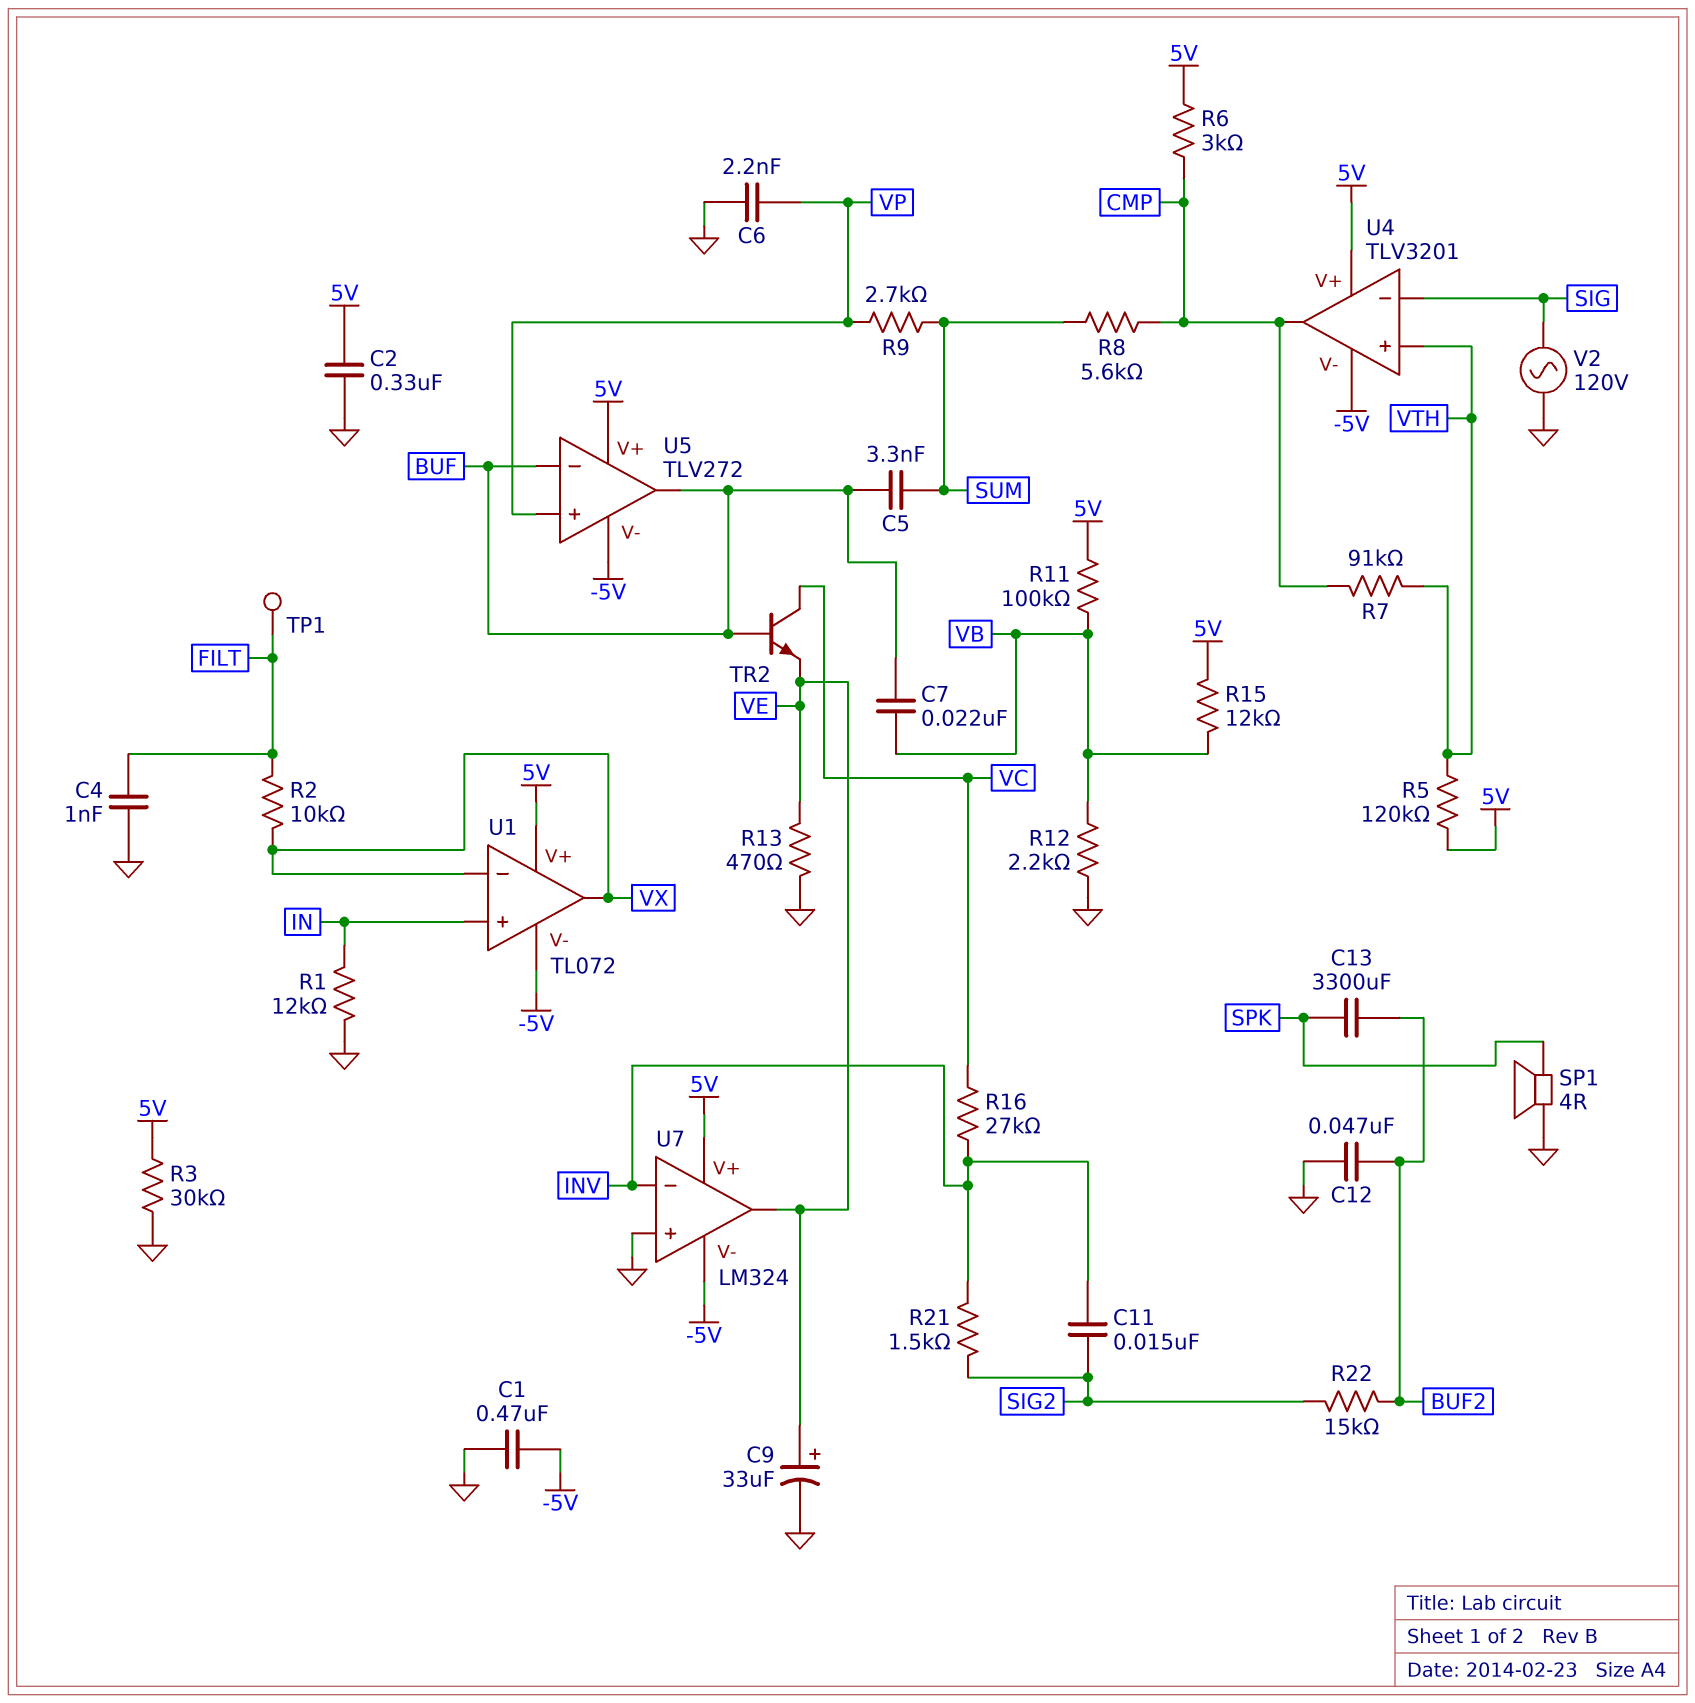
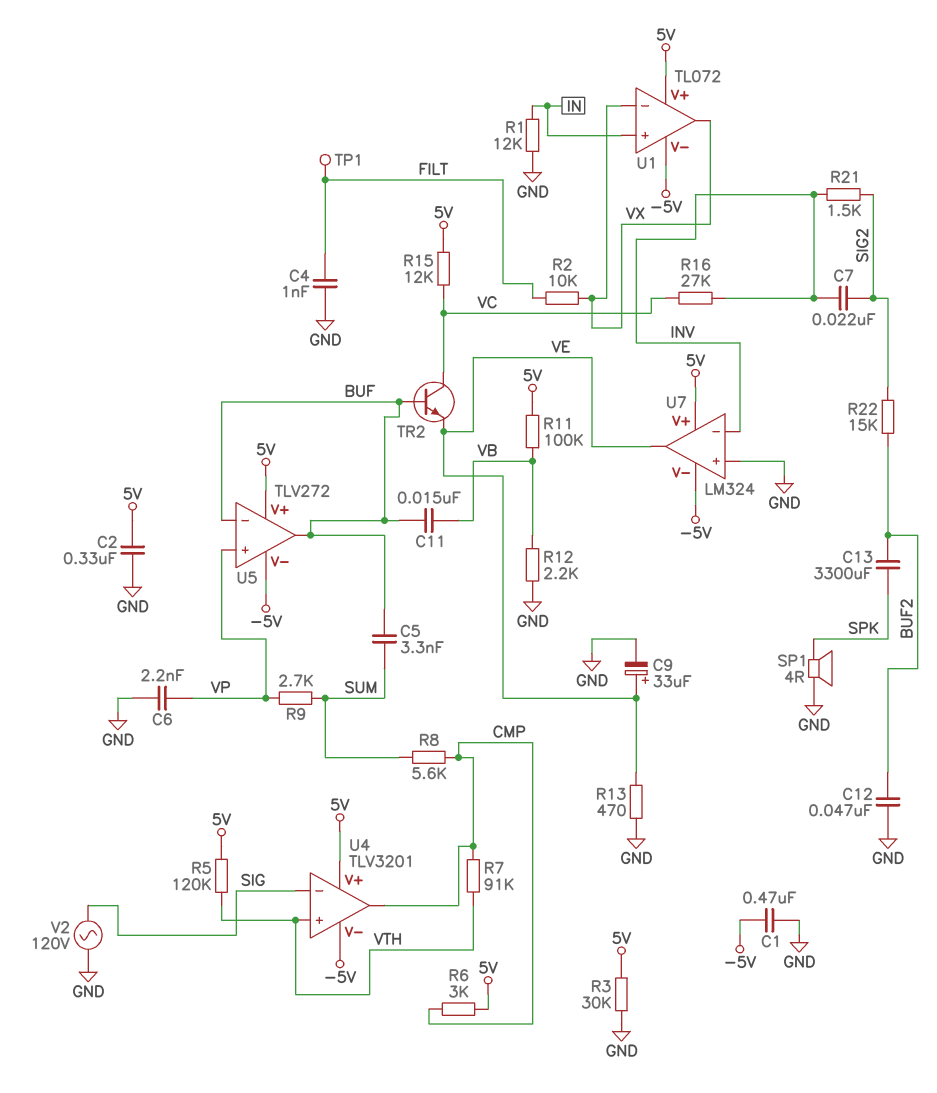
C7: 22nF (BUF, VB) -> 22nF (INV, SIG2)
C11: 15nF (INV, SIG2) -> 15nF (BUF, VB)
R15: 12k (5V, VB) -> 12k (5V, VC)

